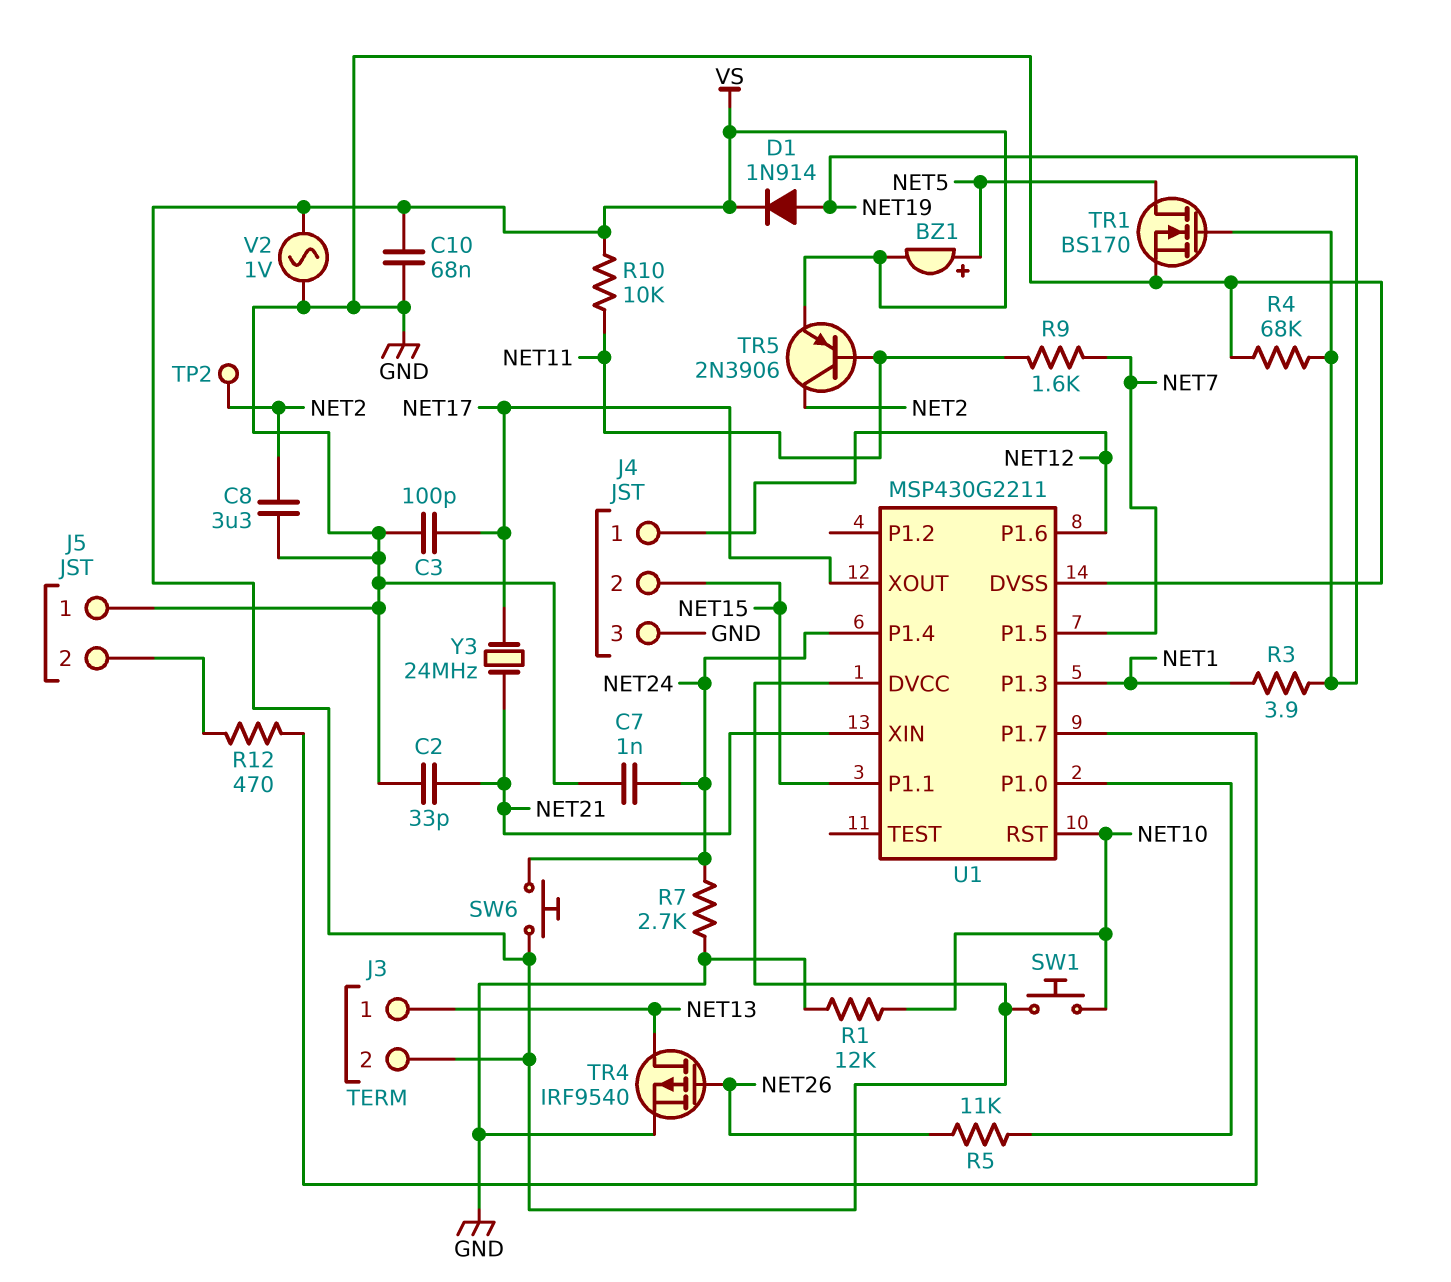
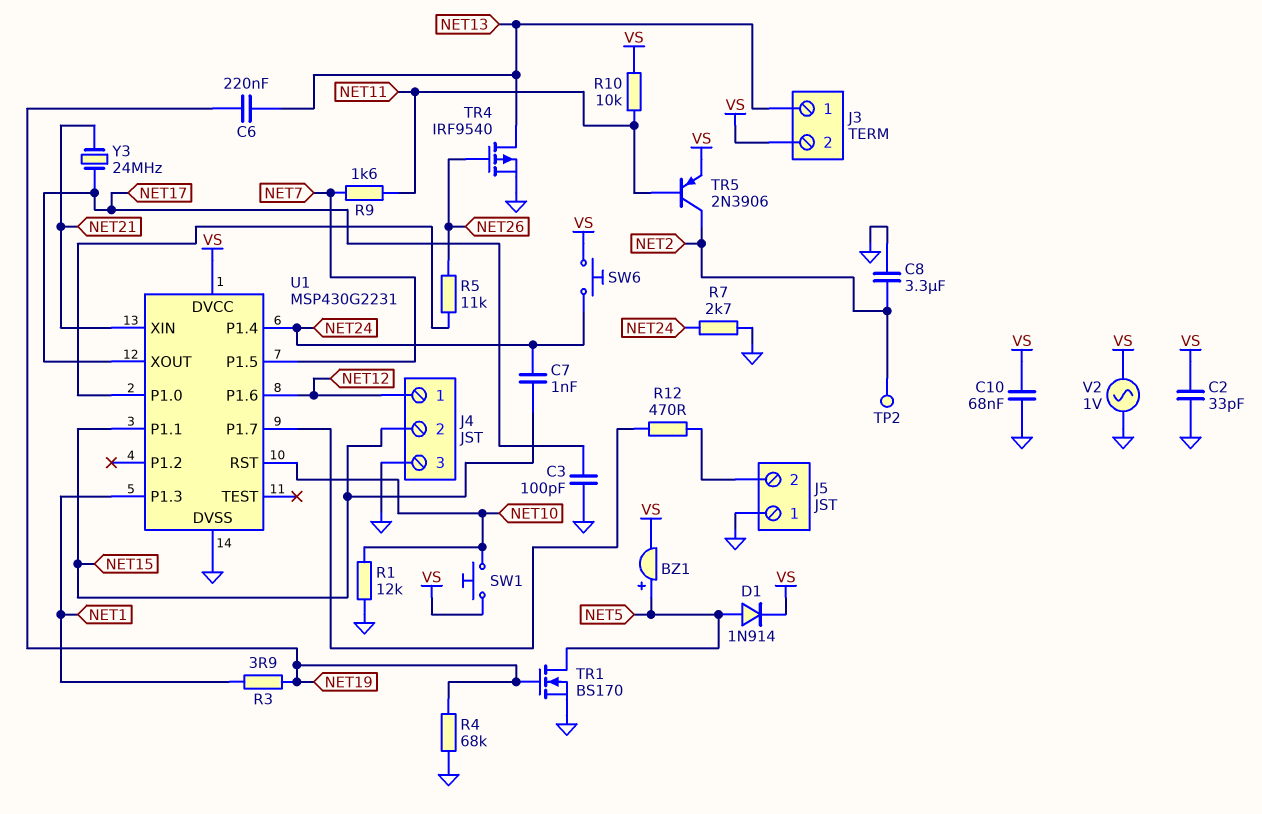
C2: 33pF (GND, NET21) -> 33pF (GND, VS)
C6: none -> 220nF (NET13, NET19)
C7: 1nF (GND, NET24) -> 1nF (NET15, NET24)
D1: diode 1N914 (A NET19, K VS) -> diode 1N914 (A NET5, K VS)
U1: MSP430G2211 -> MSP430G2231

